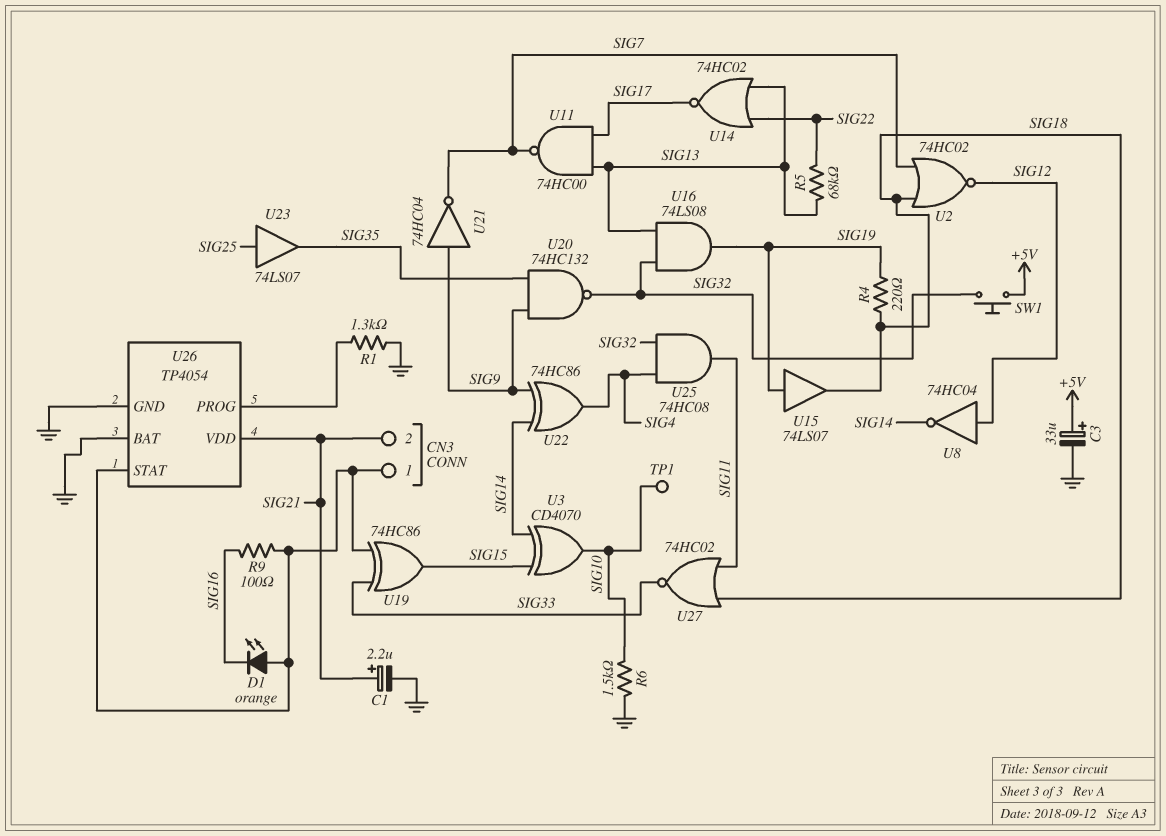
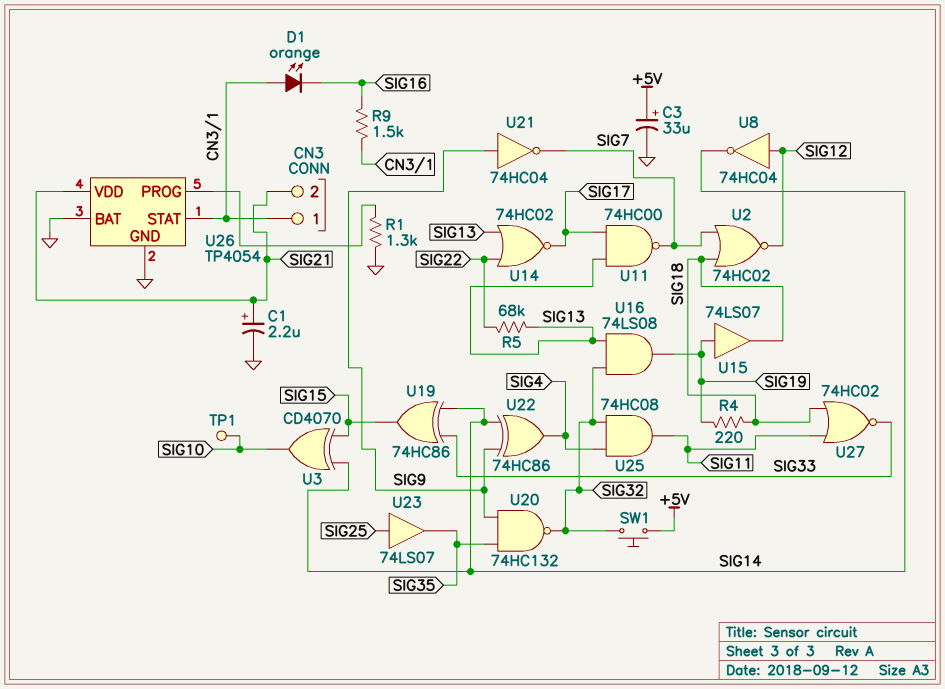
R6: 1.5k (GND, SIG10) -> none
R9: 100 (CN3/1, SIG16) -> 1.5k (CN3/1, SIG16)
U19: XOR 74HC86 (in CN3/1, in SIG33, out SIG15) -> XOR 74HC86 (in SIG14, in SIG33, out SIG15)

